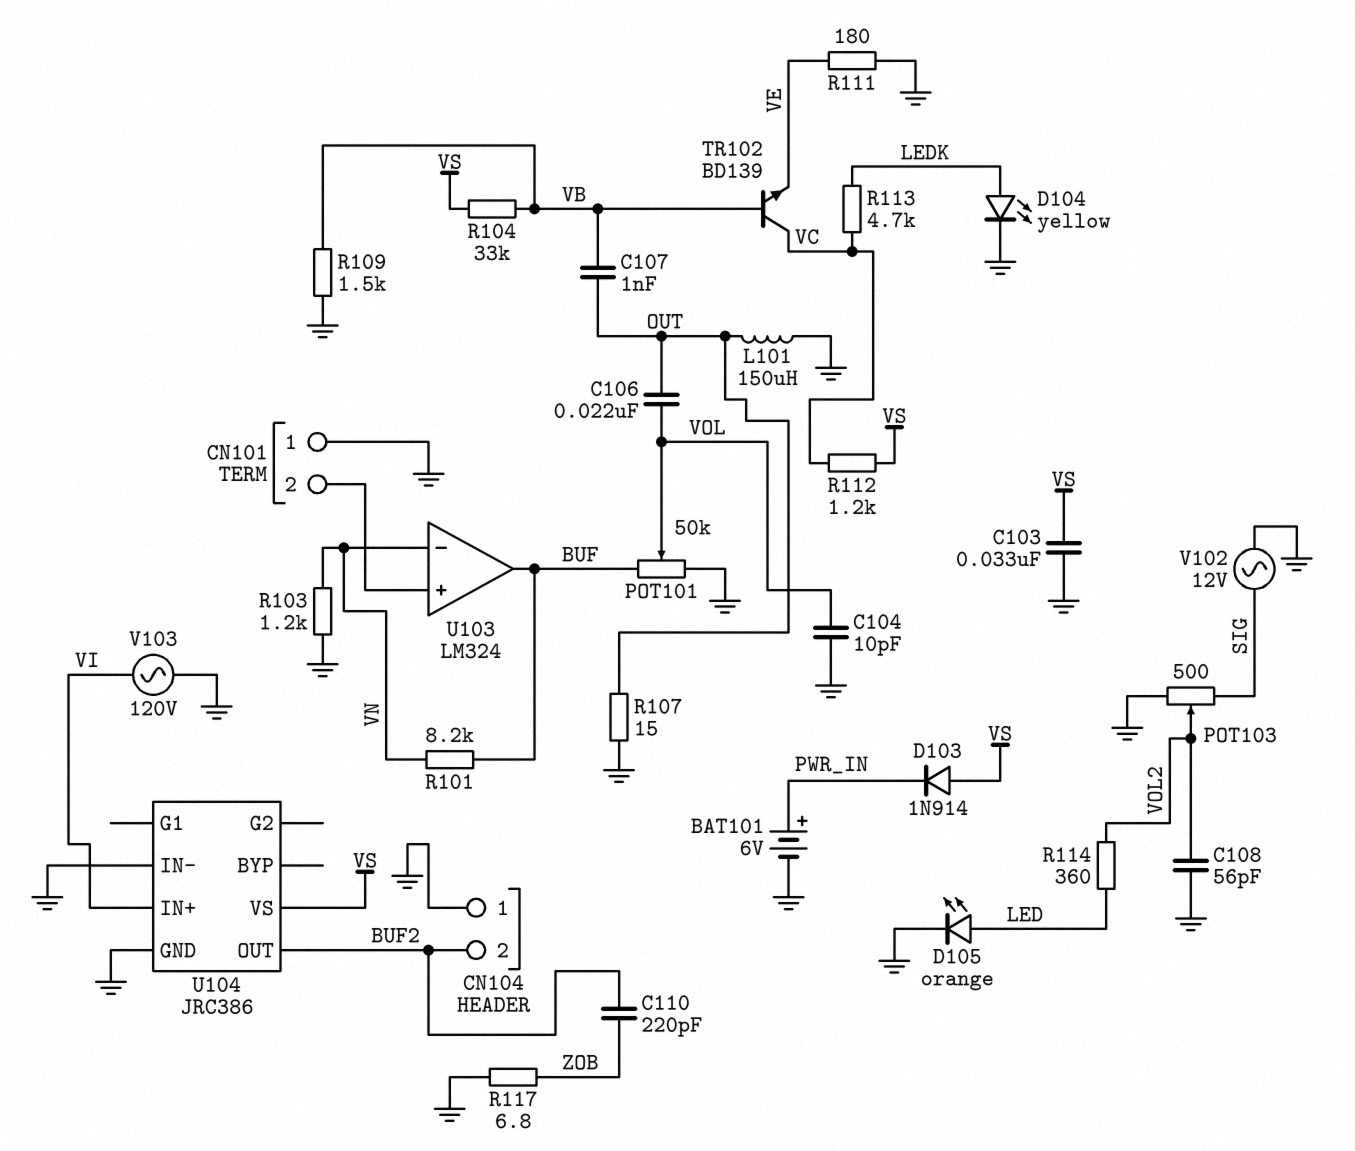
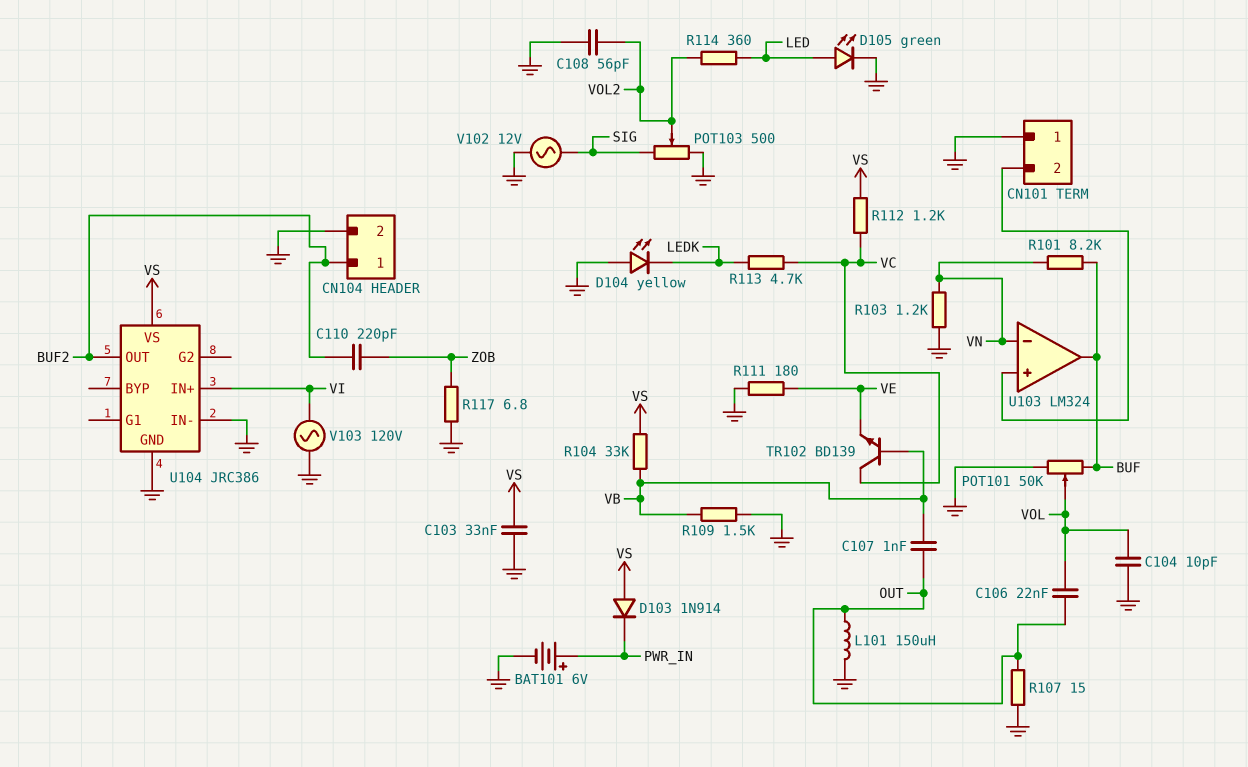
CN104 pin 1: GND -> BUF2
CN104 pin 2: BUF2 -> GND
D104: LED yellow (A LEDK, K GND) -> LED yellow (A GND, K LEDK)
D105: LED orange (A LED, K GND) -> LED green (A LED, K GND)

